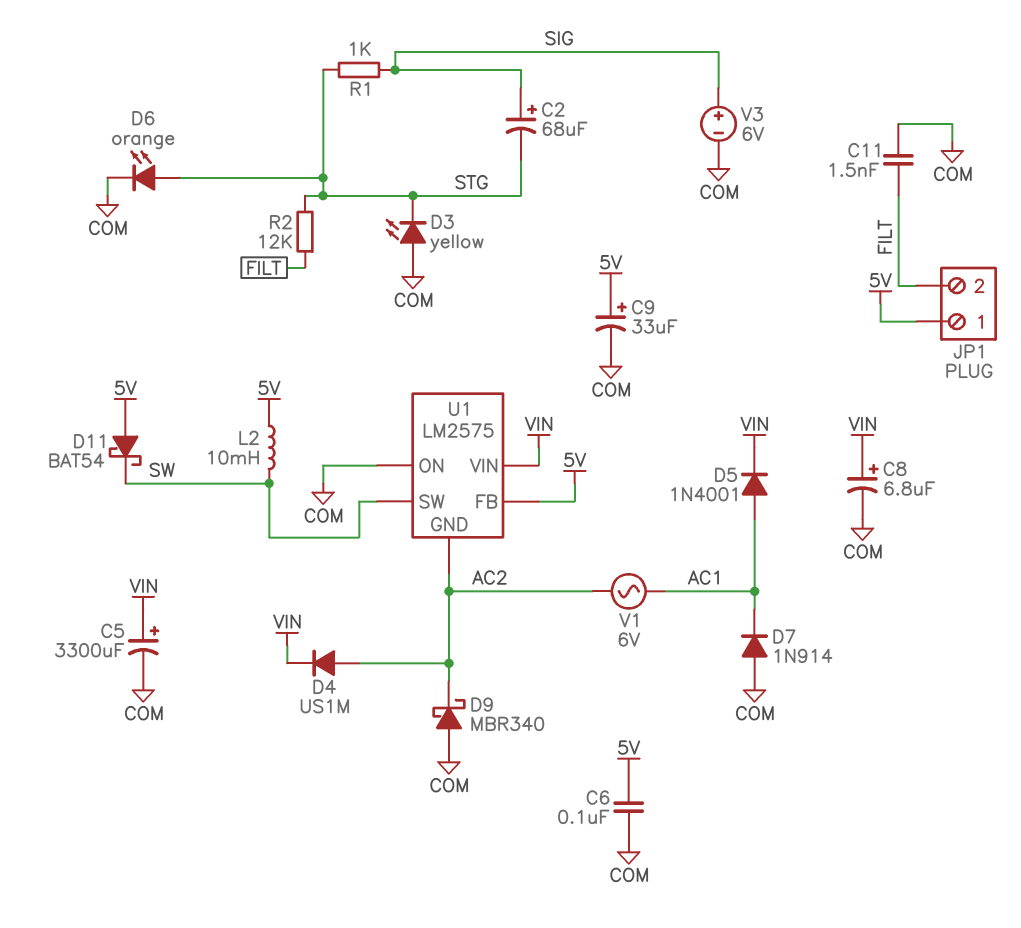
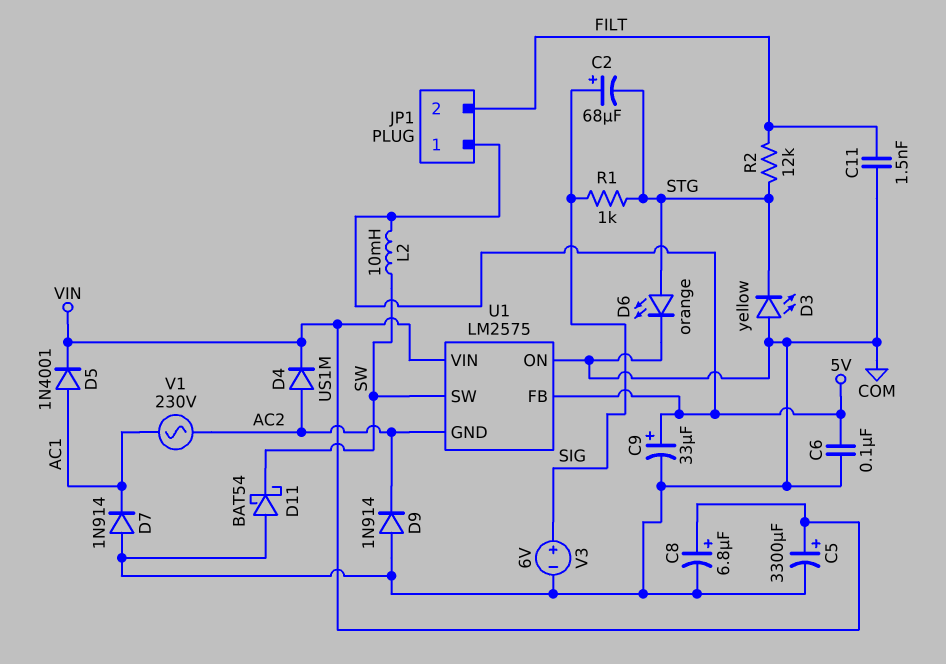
D9: schottky MBR340 (A COM, K AC2) -> diode 1N914 (A COM, K AC2)
D11: schottky BAT54 (A 5V, K SW) -> schottky BAT54 (A COM, K SW)
V1: AC 6V (AC1, AC2) -> AC 230V (AC1, AC2)

